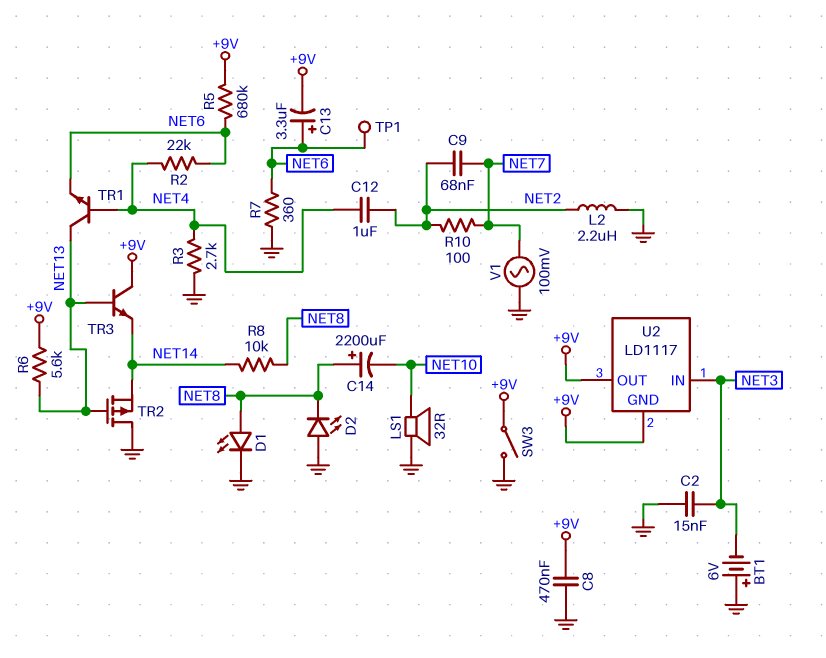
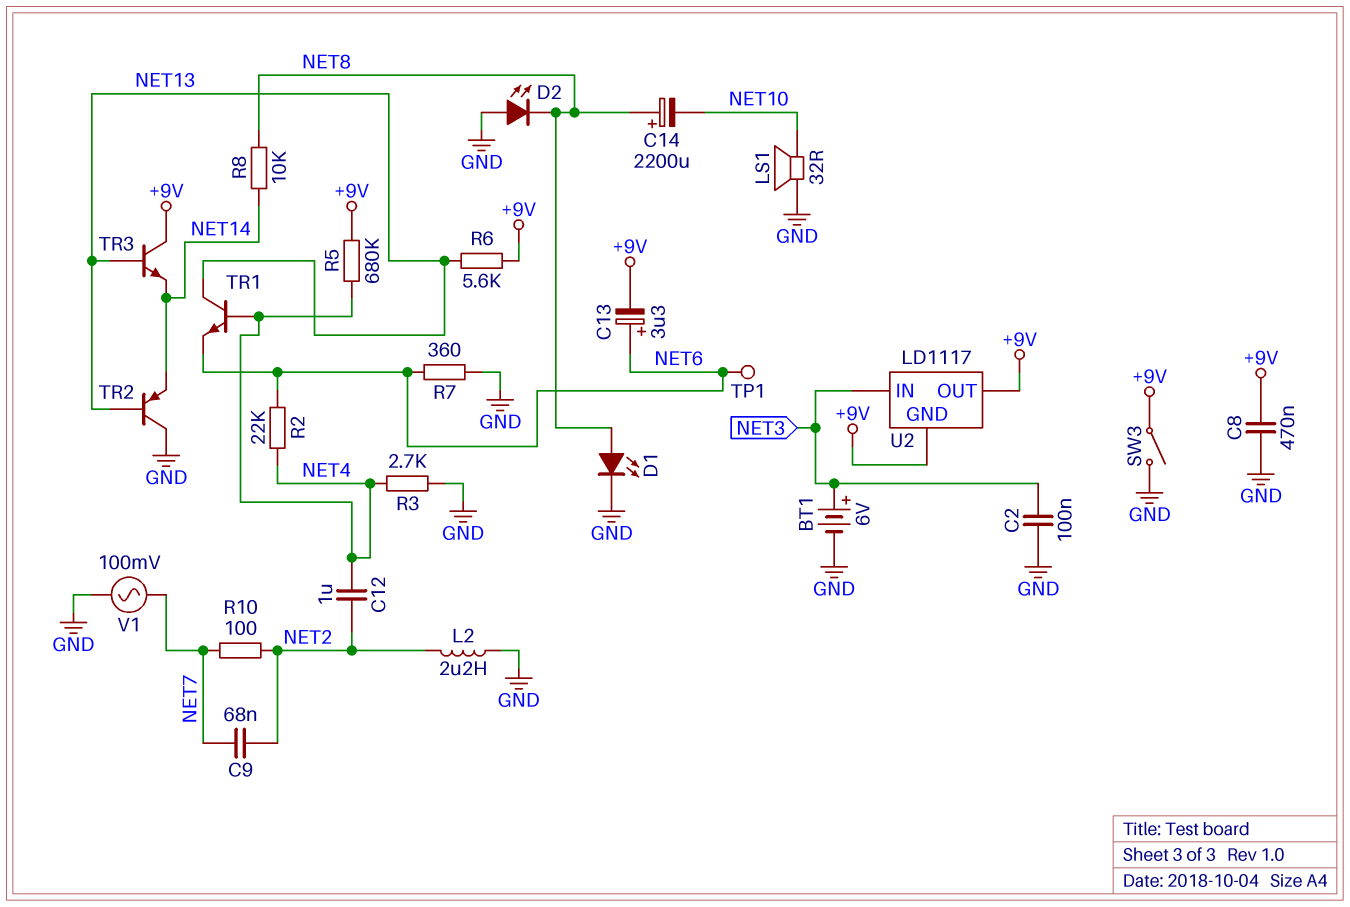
BT1: 6V (plus GND, minus NET3) -> 6V (plus NET3, minus GND)
C2: 15nF (GND, NET3) -> 100nF (GND, NET3)
R5: 680k (+9V, NET6) -> 680k (+9V, NET4)
TR2: PMOS (G NET13, D GND, S NET14) -> PNP (B NET13, C GND, E NET14)

